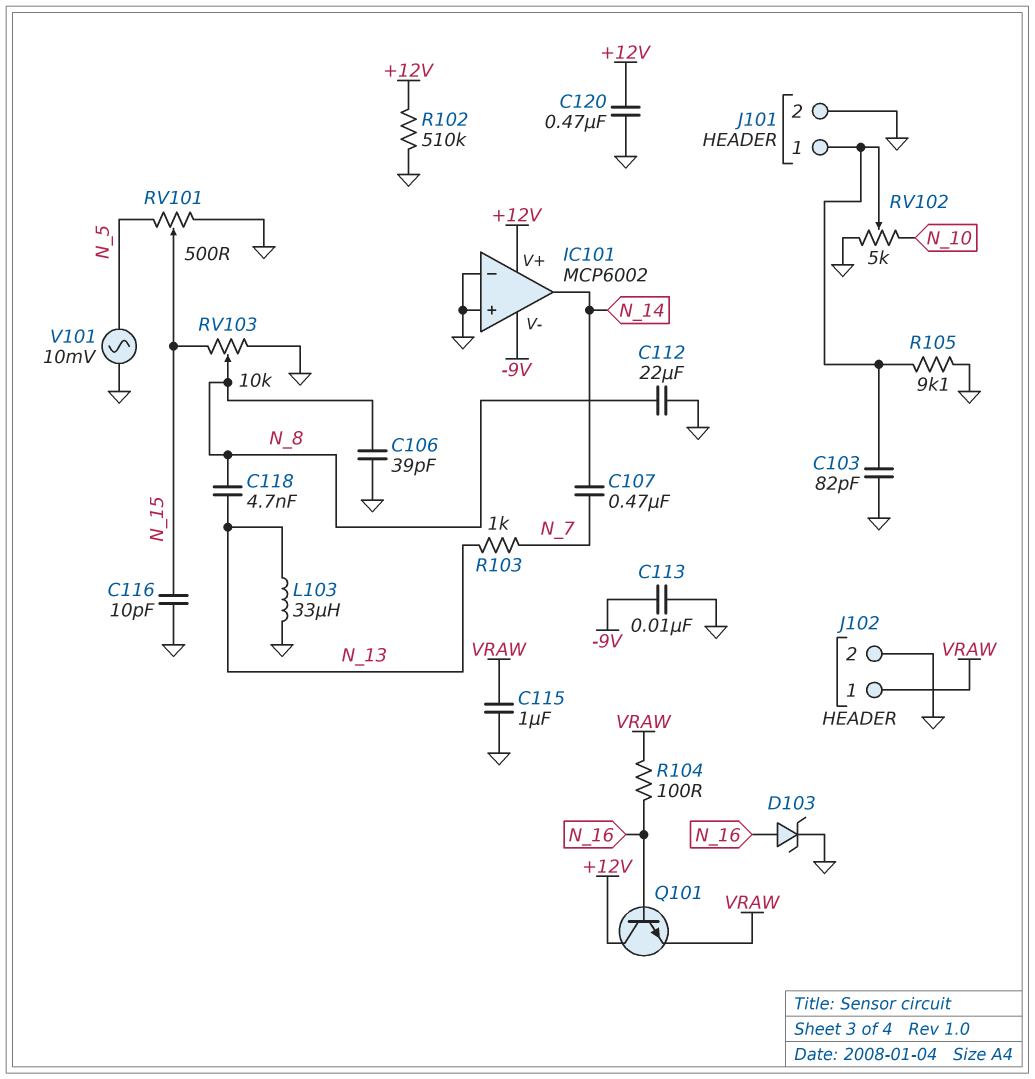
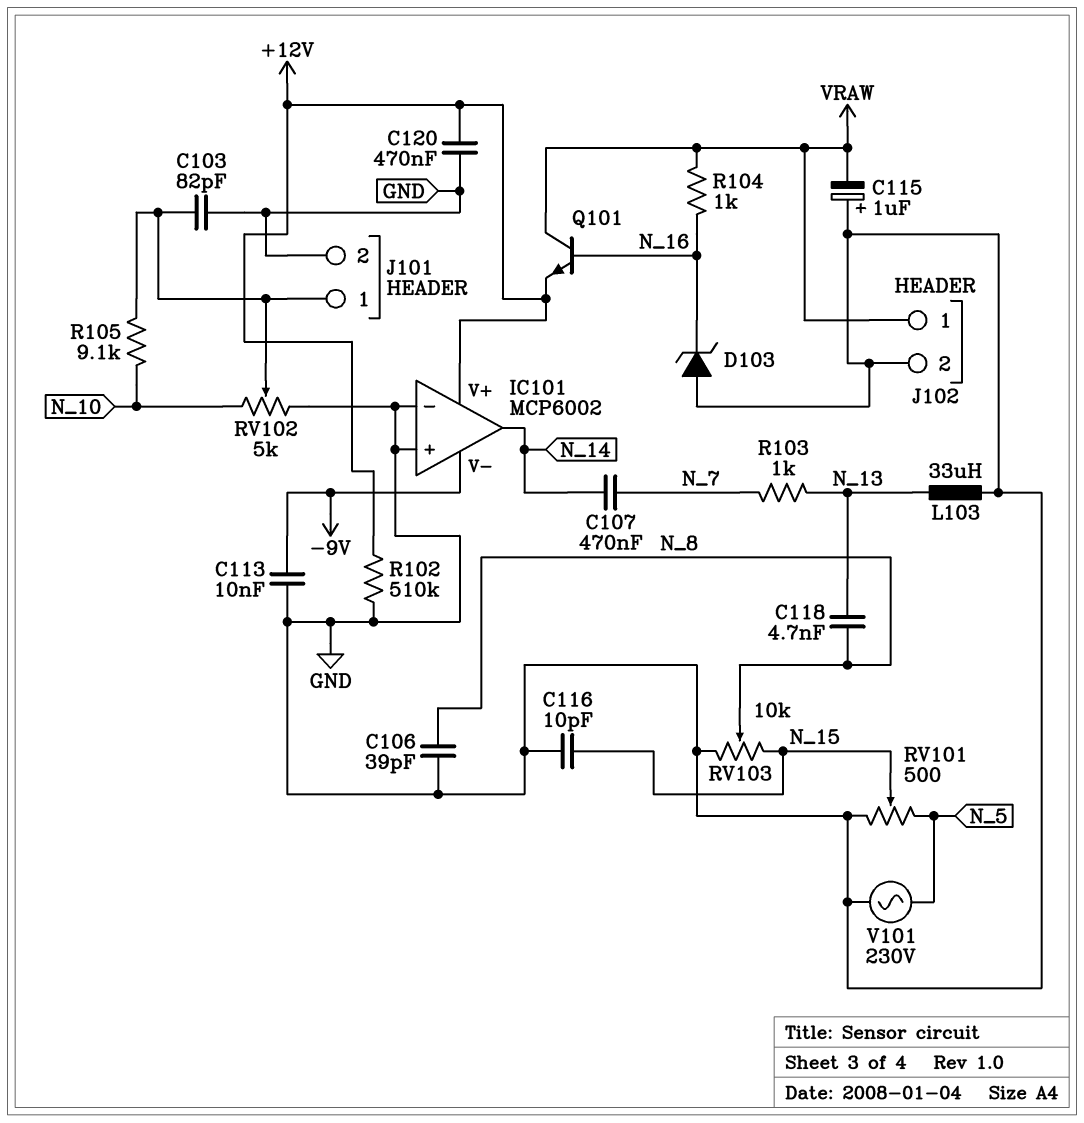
C112: 22uF (GND, N_8) -> none
C115: 1uF (GND, VRAW) -> 1uF (plus GND, minus VRAW)
D103: zener (A N_16, K GND) -> zener (A GND, K N_16)
Q101: NPN (B N_16, C +12V, E VRAW) -> NPN (B N_16, C VRAW, E +12V)
R104: 100 (N_16, VRAW) -> 1k (N_16, VRAW)
R105: 9.1k (GND, J101/1) -> 9.1k (J101/1, N_10)
V101: AC 10mV (GND, N_5) -> AC 230V (GND, N_5)

